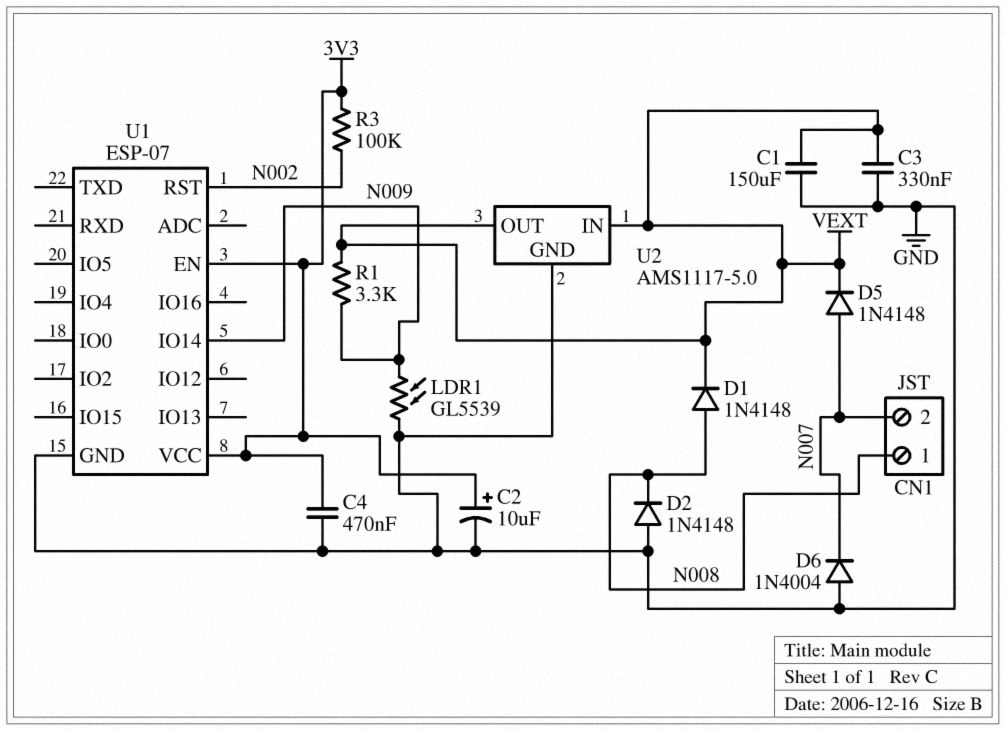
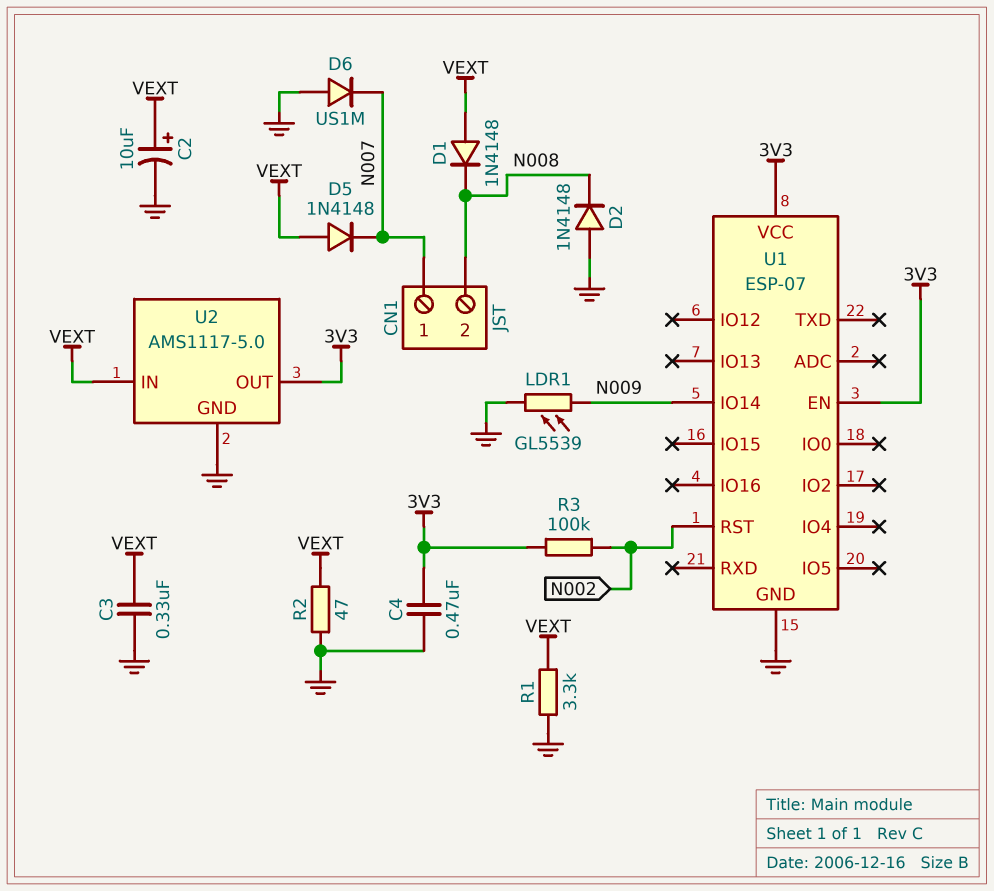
C1: 150uF (GND, VEXT) -> none
C2: 10uF (plus 3V3, minus GND) -> 10uF (plus VEXT, minus GND)
CN1 pin 1: N008 -> N007
CN1 pin 2: N007 -> N008
D1: diode 1N4148 (A N008, K VEXT) -> diode 1N4148 (A VEXT, K N008)
D5: diode 1N4148 (A N007, K VEXT) -> diode 1N4148 (A VEXT, K N007)
D6: diode 1N4004 (A GND, K N007) -> diode US1M (A GND, K N007)
R1: 3.3k (N009, VEXT) -> 3.3k (GND, VEXT)
R2: none -> 47 (GND, VEXT)
U2 pin OUT: VEXT -> 3V3

